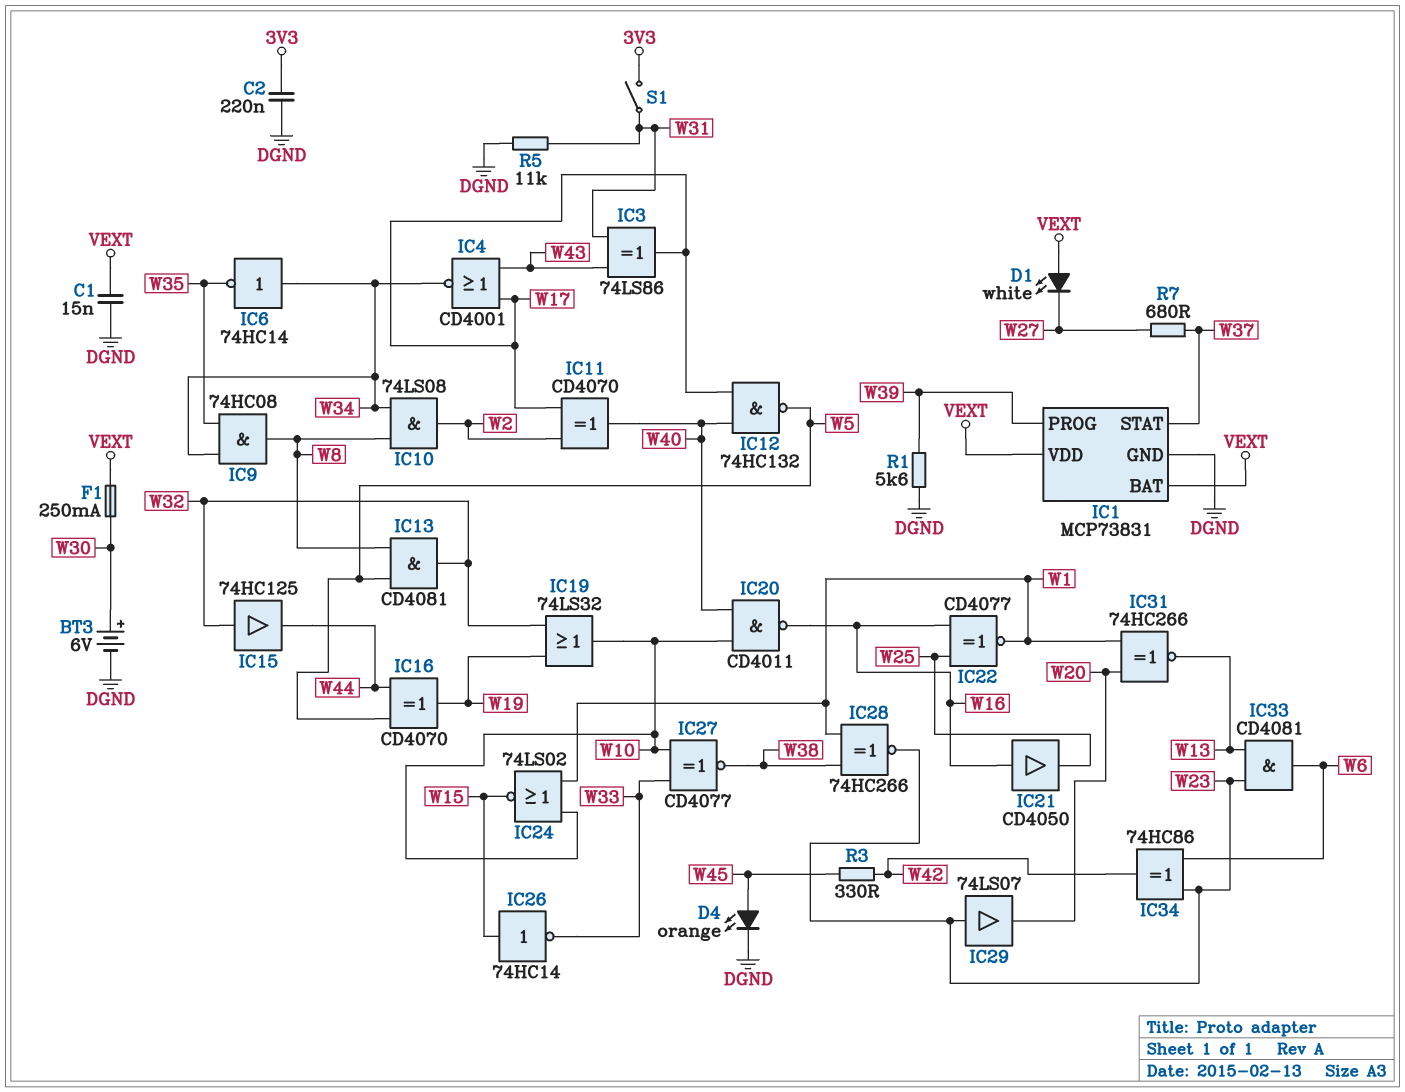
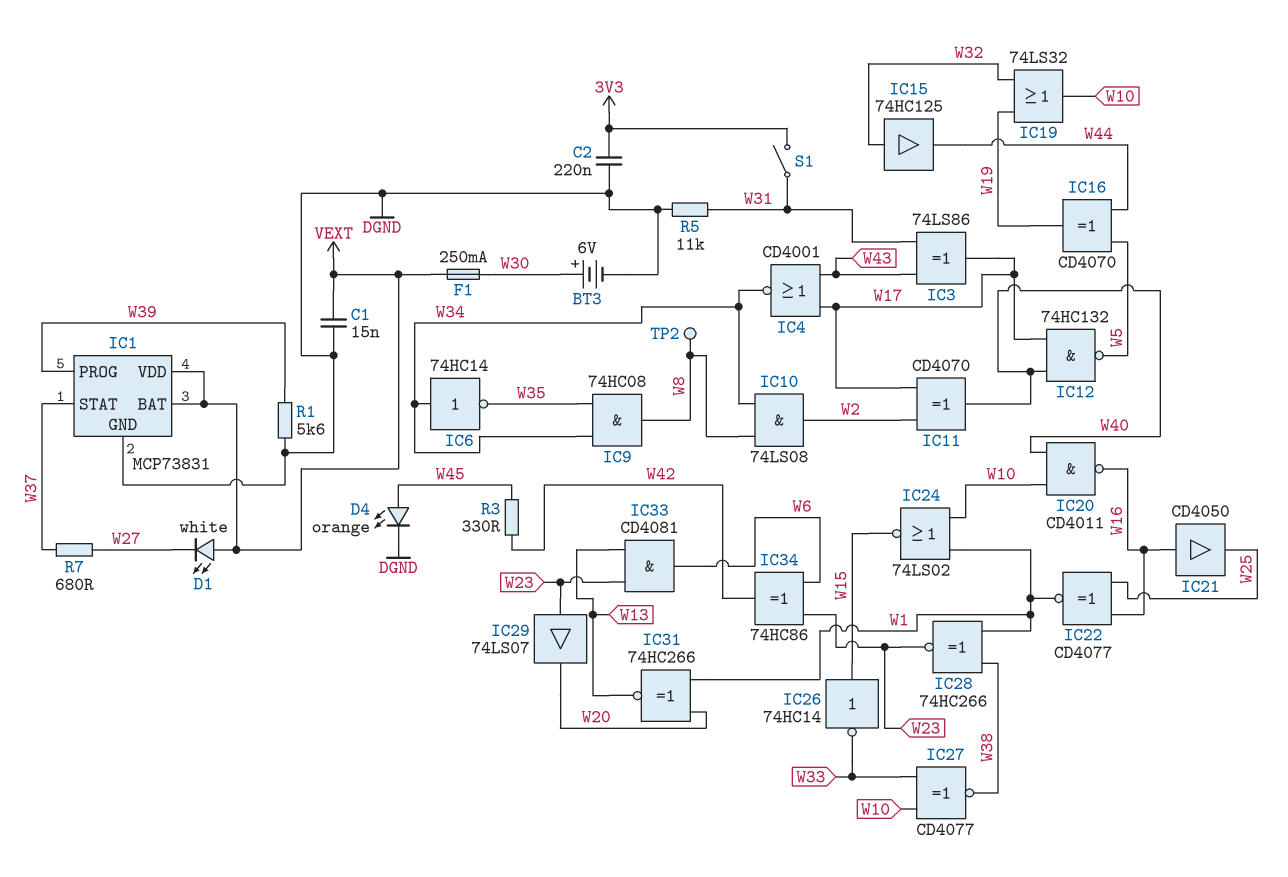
IC13: AND CD4081 (in W5, in W8, out W32) -> none
TP2: none -> test point (W8)

